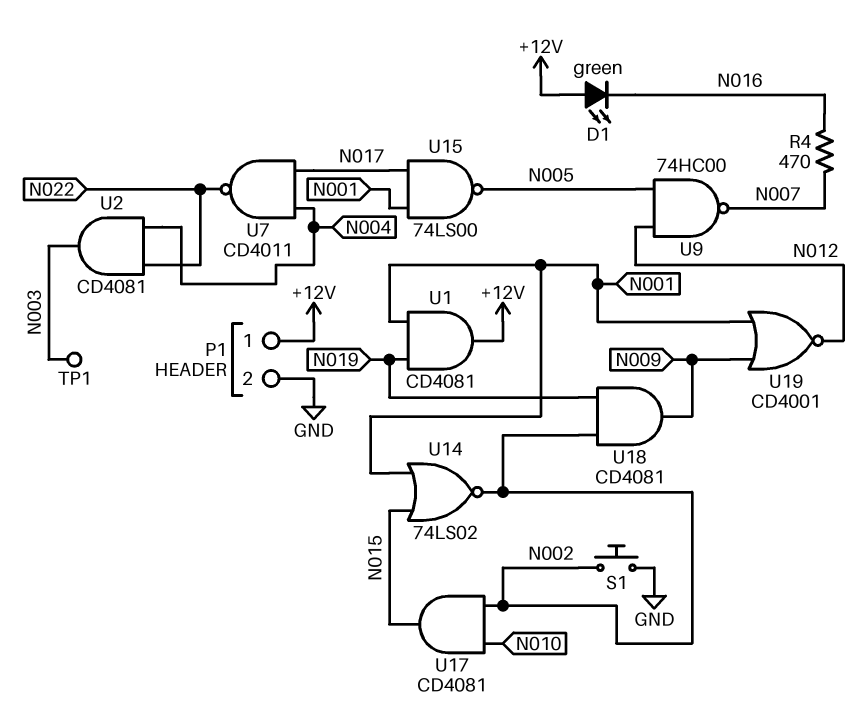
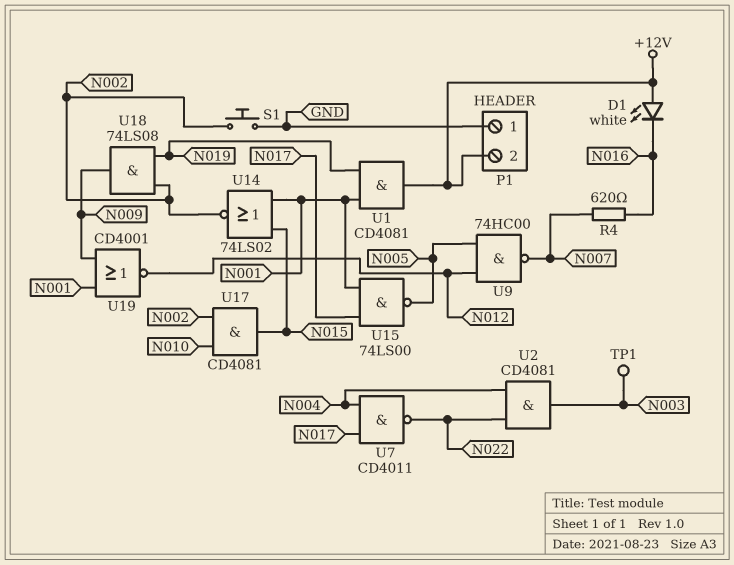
D1: LED green (A +12V, K N016) -> LED white (A +12V, K N016)
P1 pin 1: +12V -> GND
P1 pin 2: GND -> +12V
R4: 470 (N007, N016) -> 620 (N007, N016)
U18: AND CD4081 (in N002, in N019, out N009) -> AND 74LS08 (in N002, in N019, out N009)

